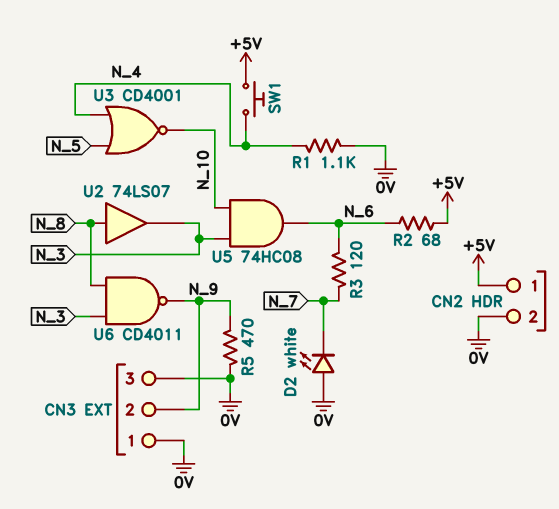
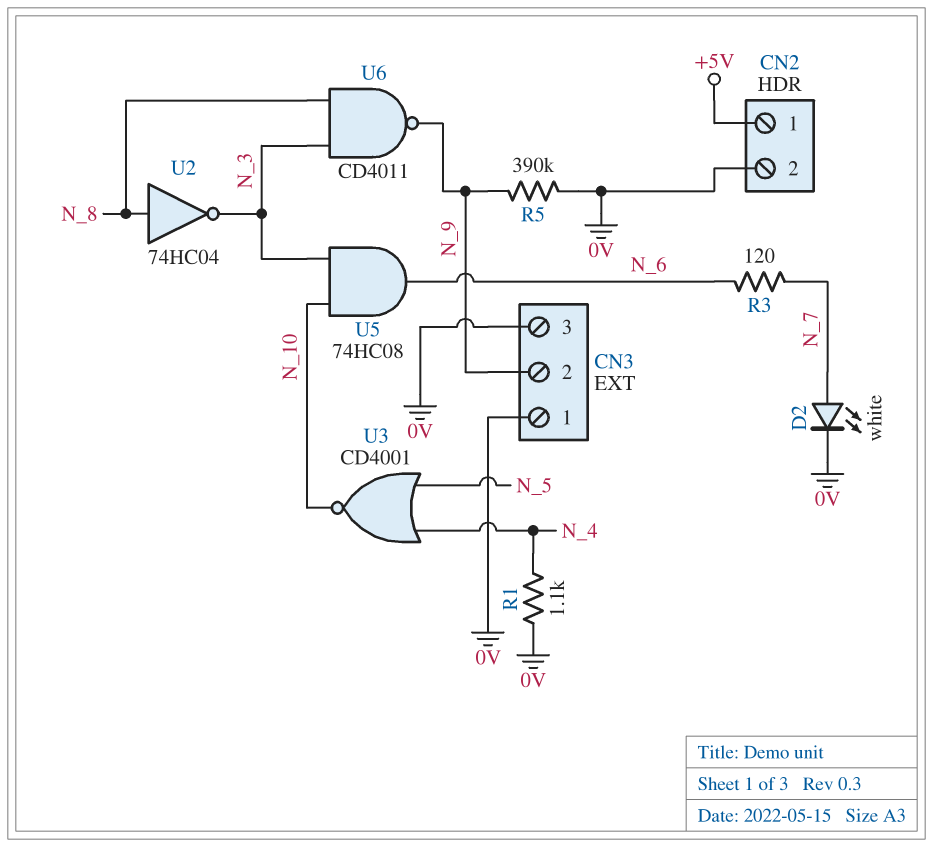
D2: LED white (A 0V, K N_7) -> LED white (A N_7, K 0V)
R2: 68 (+5V, N_6) -> none
R5: 470 (0V, N_9) -> 390k (0V, N_9)
SW1: button (+5V, N_4) -> none
U2: buffer 74LS07 (in N_8, out N_3) -> NOT 74HC04 (in N_8, out N_3)

